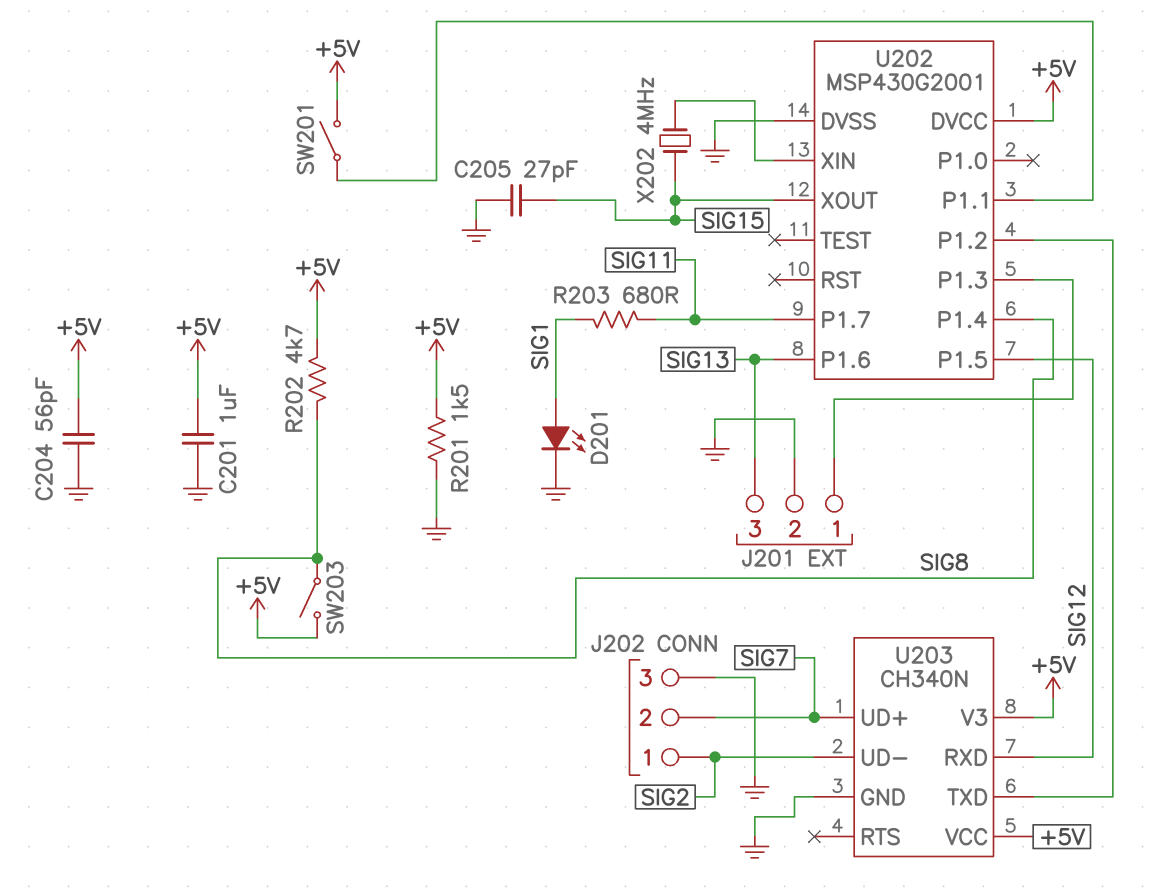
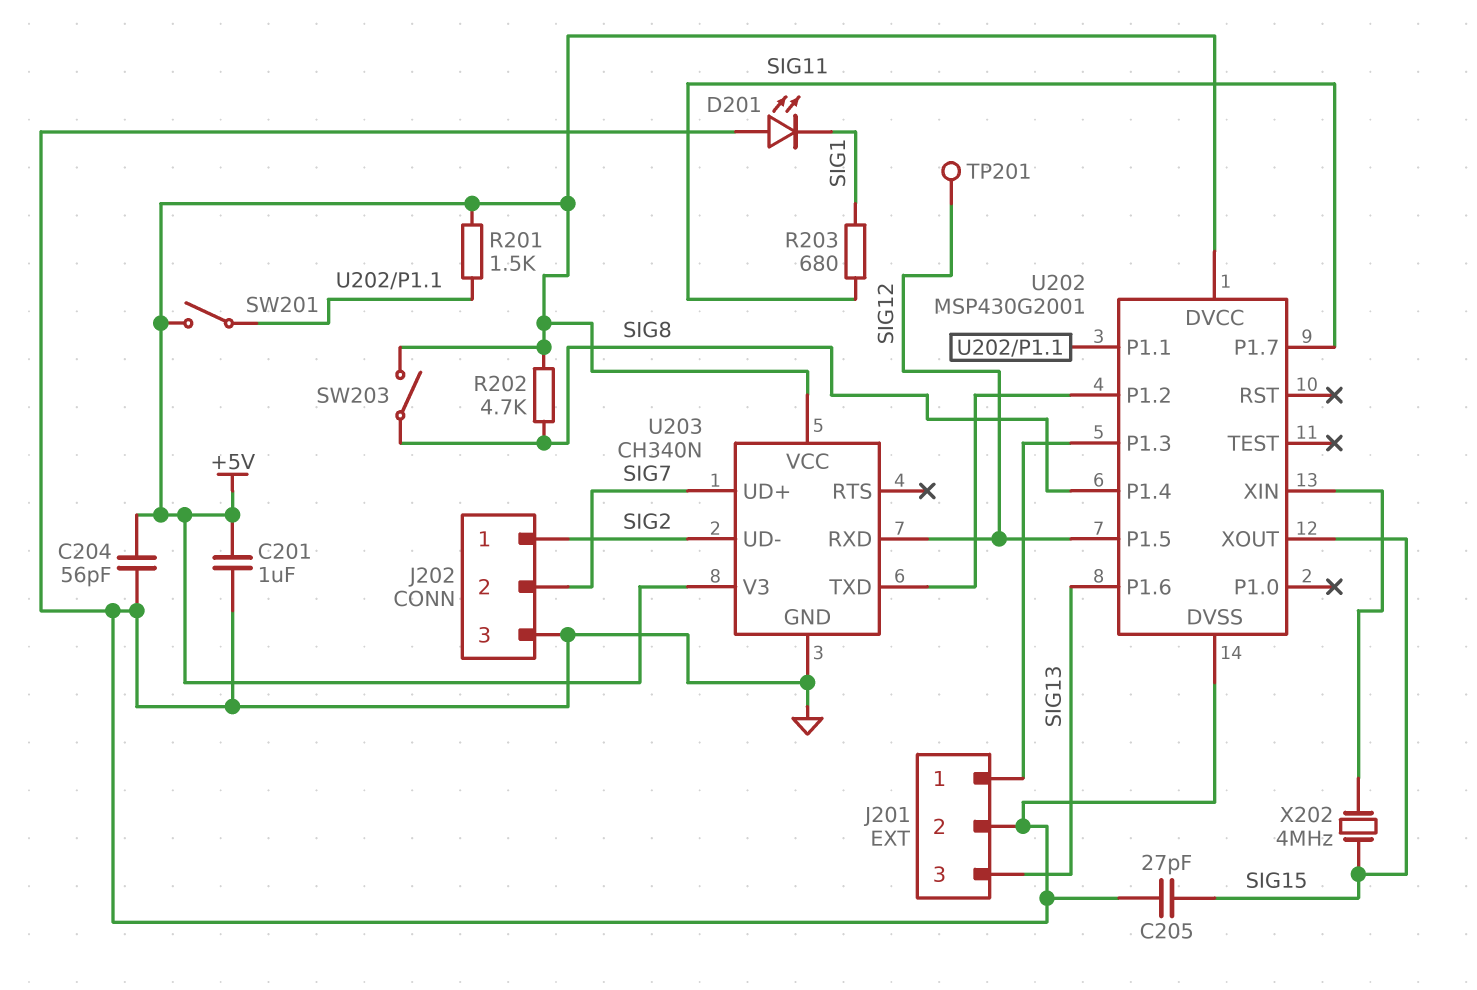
D201: LED (A SIG1, K GND) -> LED (A GND, K SIG1)
R201: 1.5k (+5V, GND) -> 1.5k (+5V, U202/P1.1)
TP201: none -> test point (SIG12)

